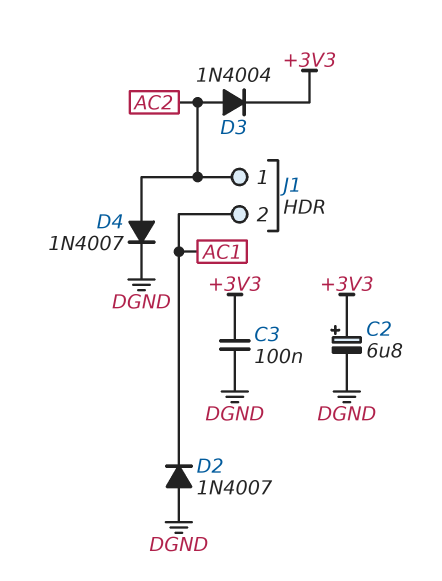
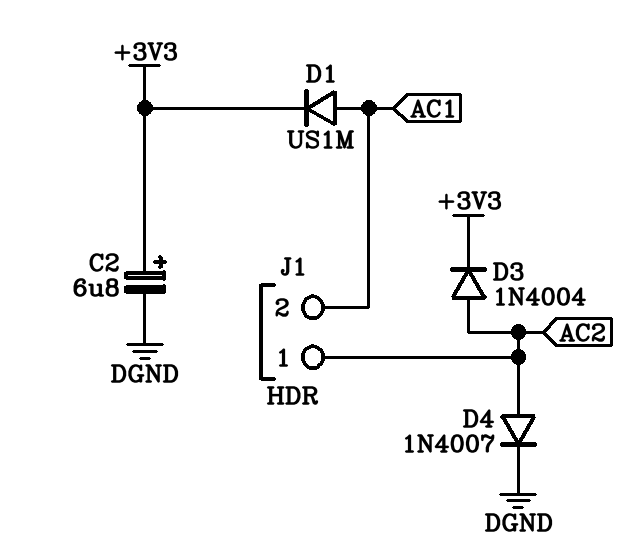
C3: 100nF (+3V3, DGND) -> none
D1: none -> diode US1M (A AC1, K +3V3)
D2: diode 1N4007 (A DGND, K AC1) -> none

